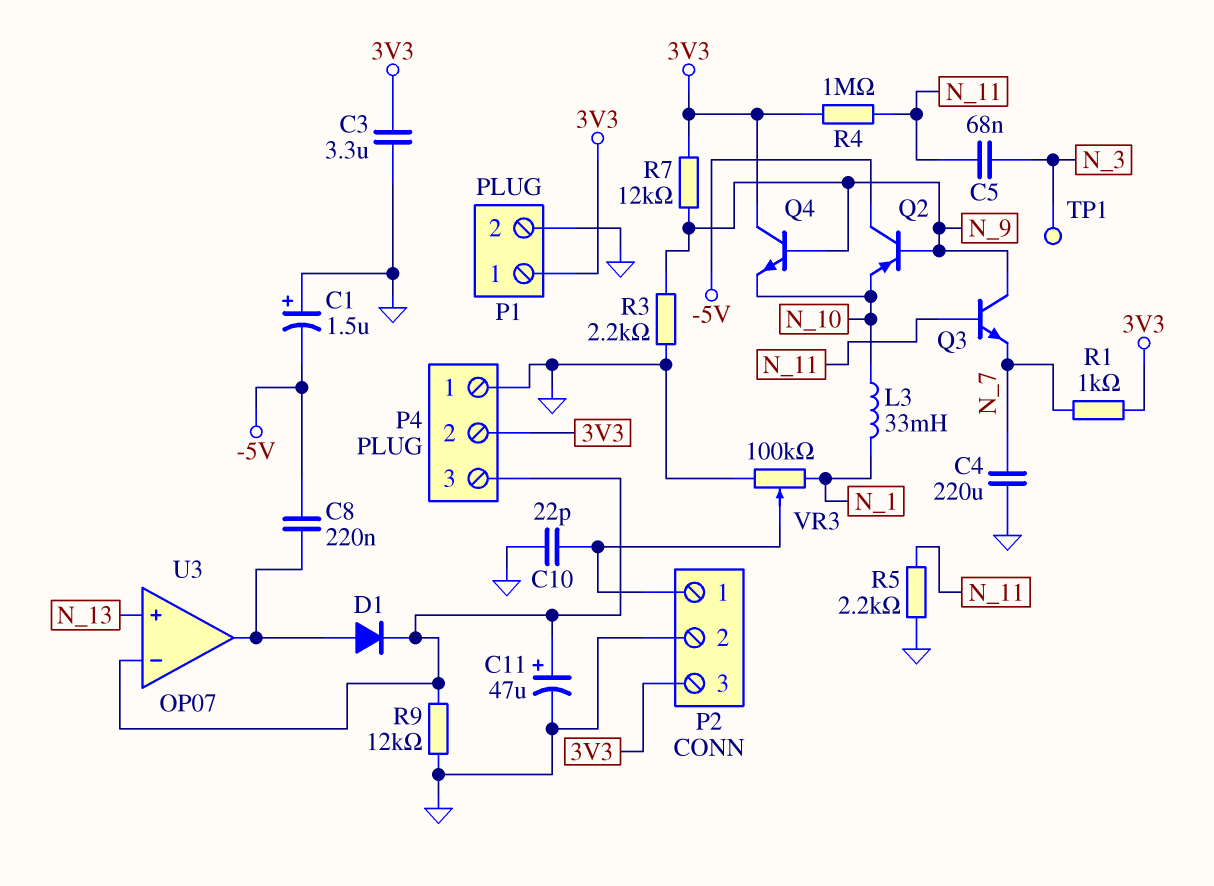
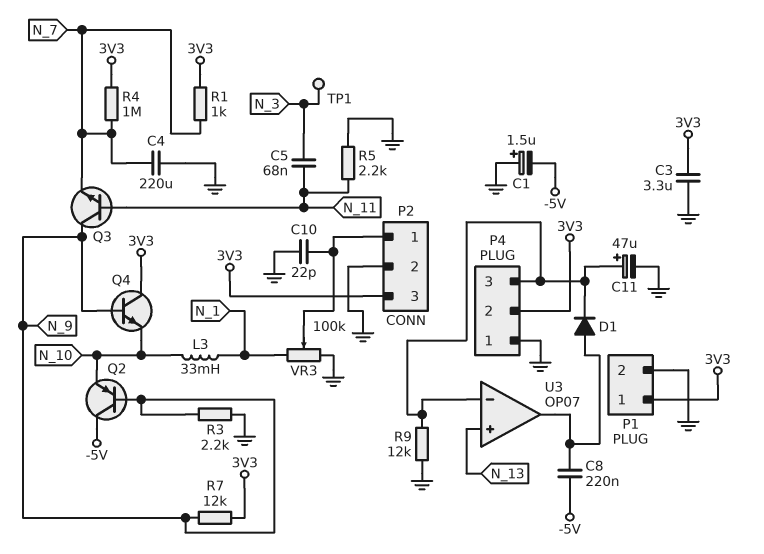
R4: 1M (3V3, N_11) -> 1M (3V3, N_7)

